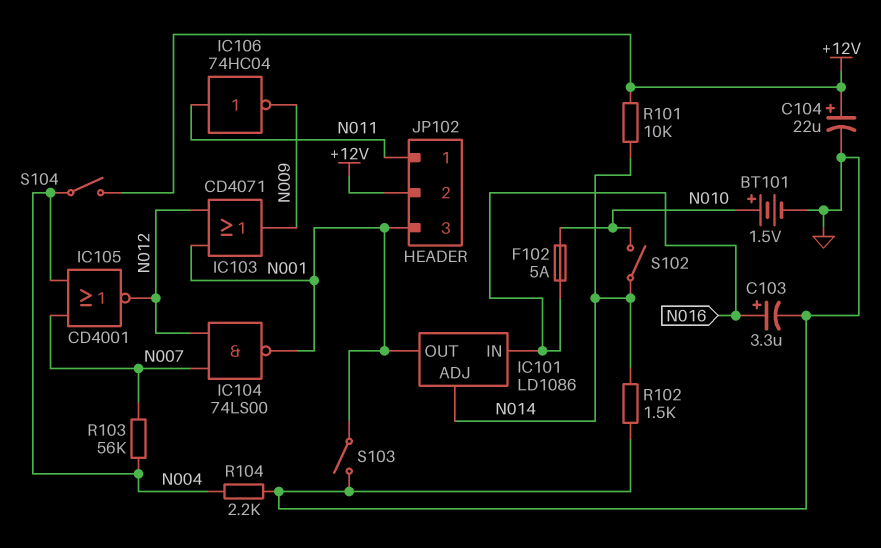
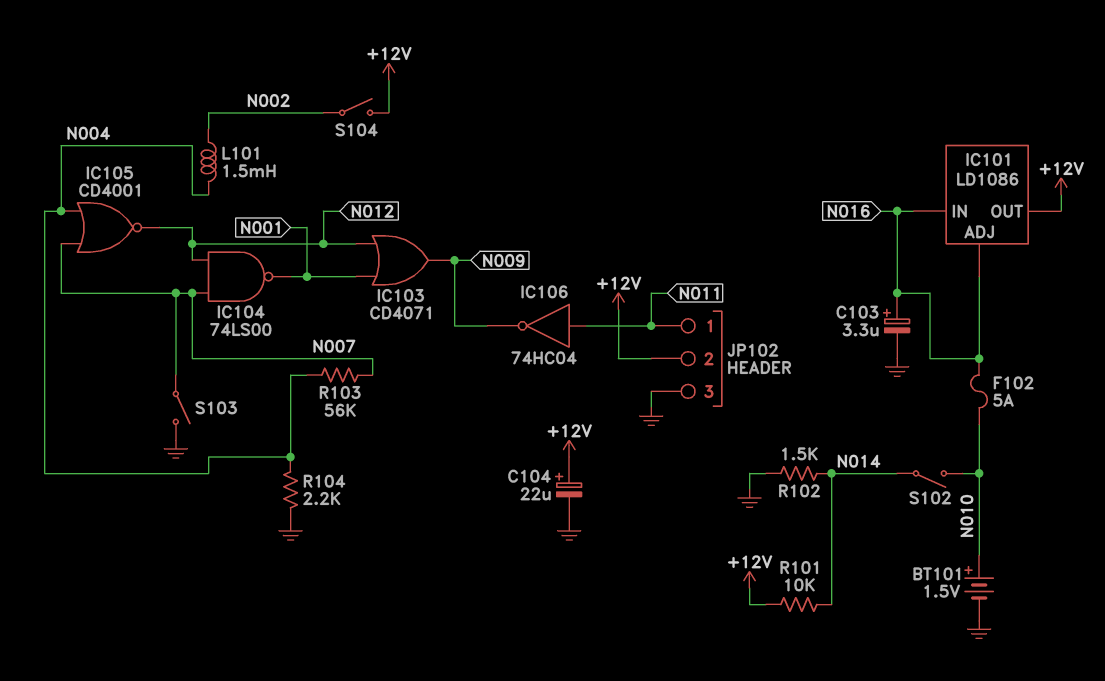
IC101 pin ADJ: N014 -> N016
IC101 pin OUT: N001 -> +12V
JP102 pin 3: N001 -> GND
L101: none -> 1.5mH (N002, N004)
S103: switch (GND, N001) -> switch (GND, N007)
S104: switch (+12V, N004) -> switch (+12V, N002)

